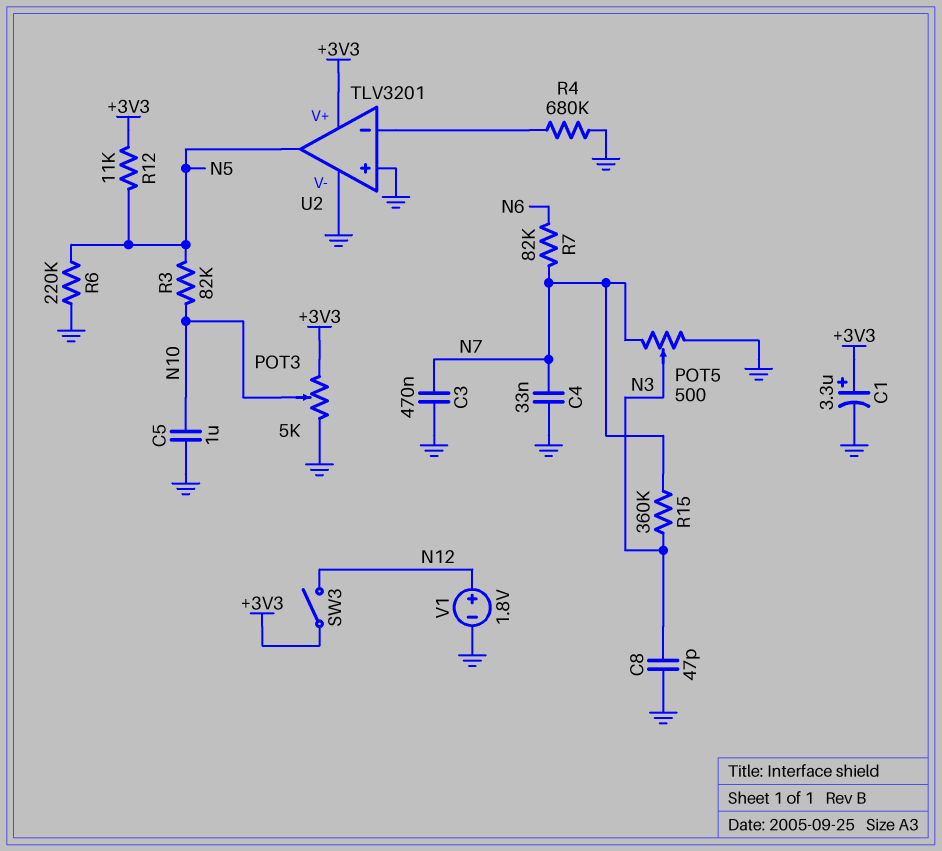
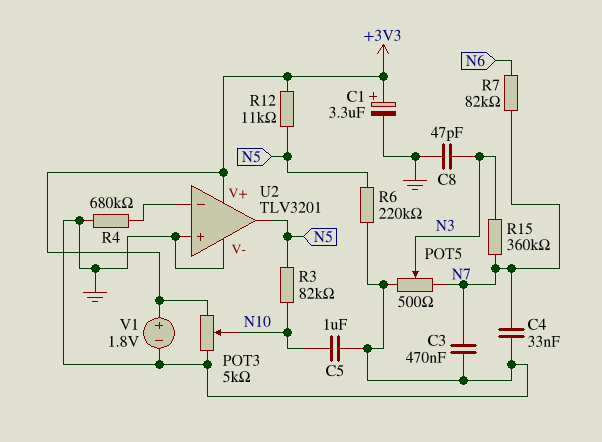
SW3: switch (+3V3, N12) -> none
V1: 1.8V (plus N12, minus GND) -> 1.8V (plus +3V3, minus GND)

